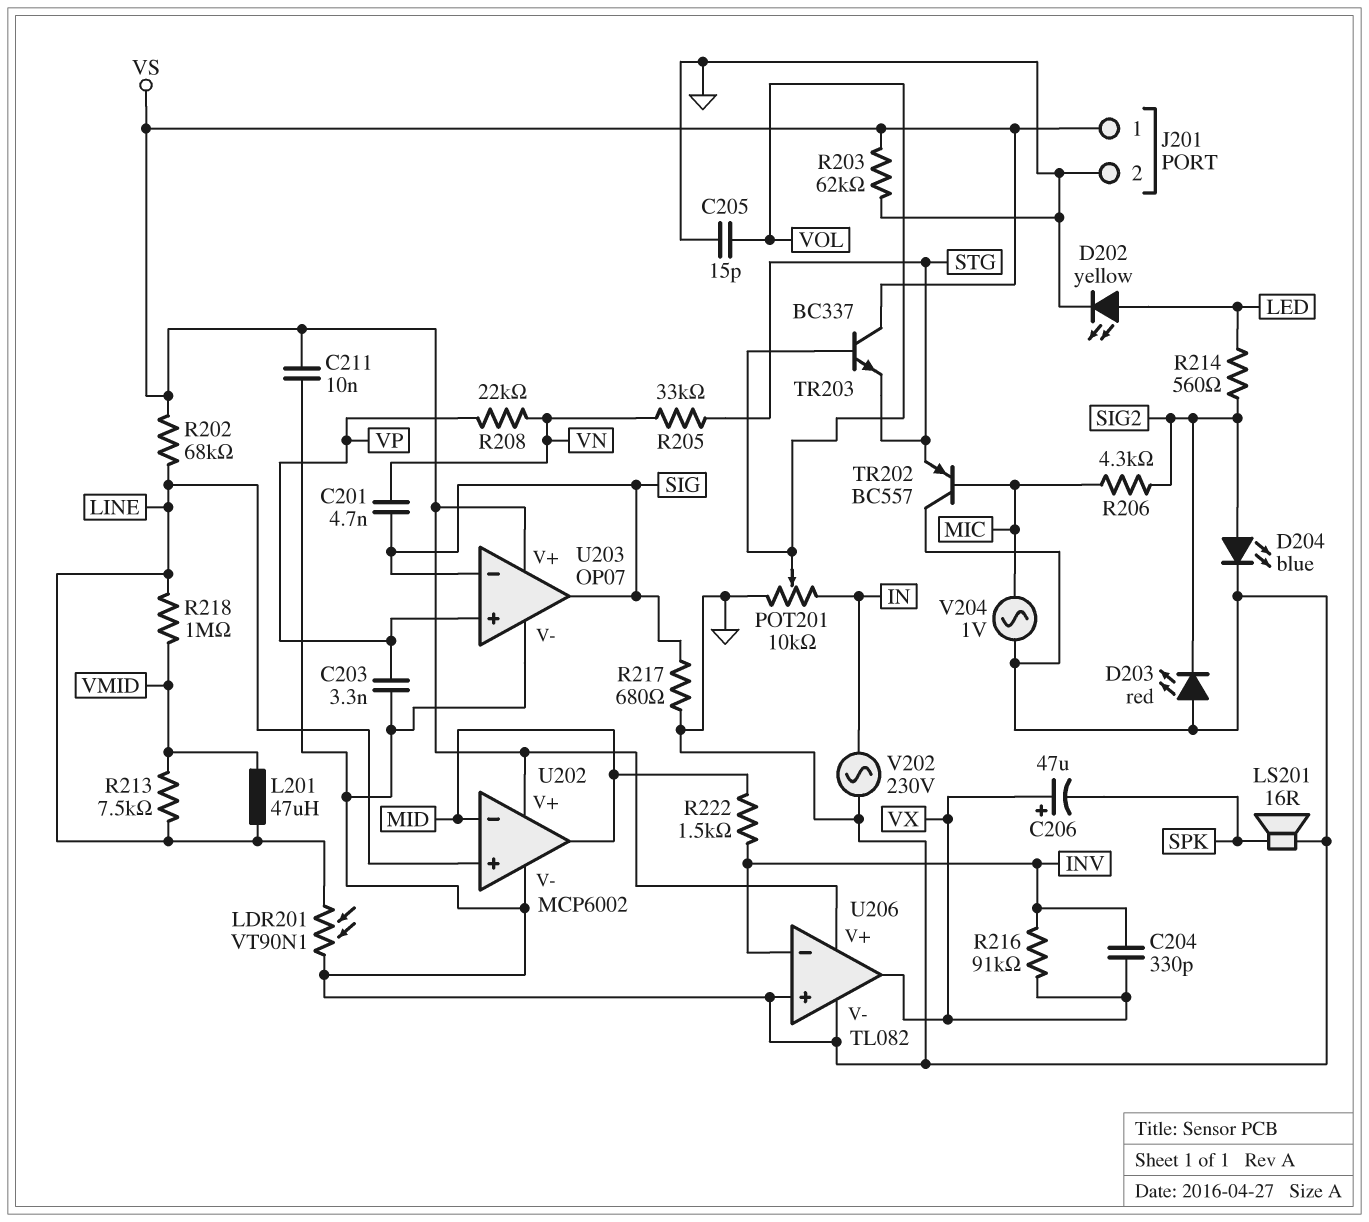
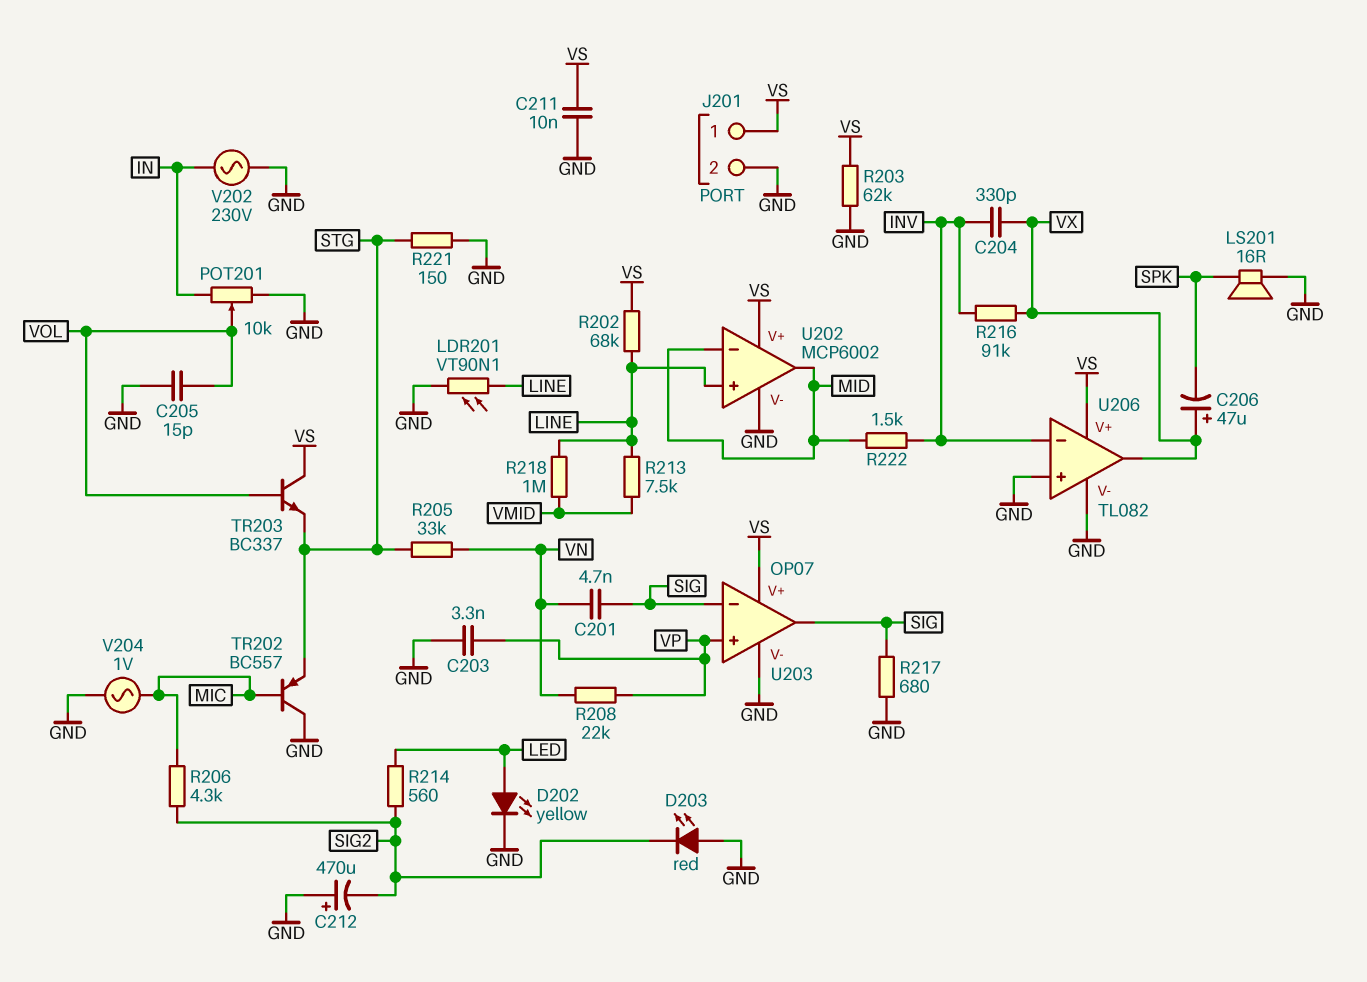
C212: none -> 470uF (plus GND, minus SIG2)
D204: LED blue (A SIG2, K GND) -> none
L201: 47uH (LINE, VMID) -> none
R221: none -> 150 (GND, STG)

